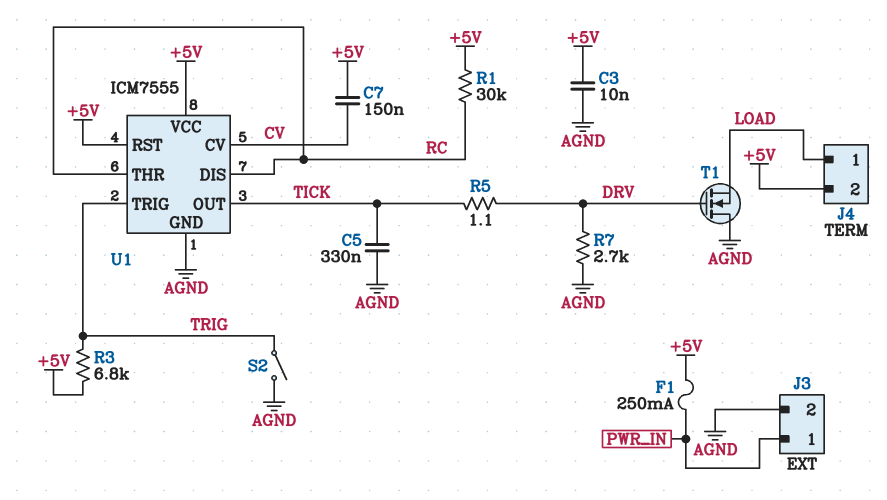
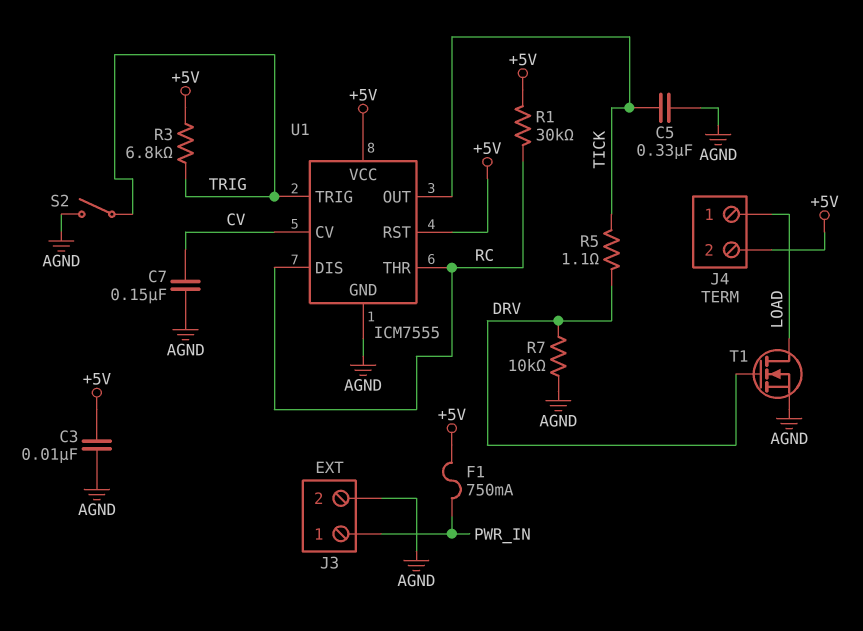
C7: 150nF (+5V, CV) -> 150nF (AGND, CV)
F1: 250mA (+5V, PWR_IN) -> 750mA (+5V, PWR_IN)
R7: 2.7k (AGND, DRV) -> 10k (AGND, DRV)
T1: NMOS (G DRV, D AGND, S LOAD) -> NMOS (G DRV, D LOAD, S AGND)

